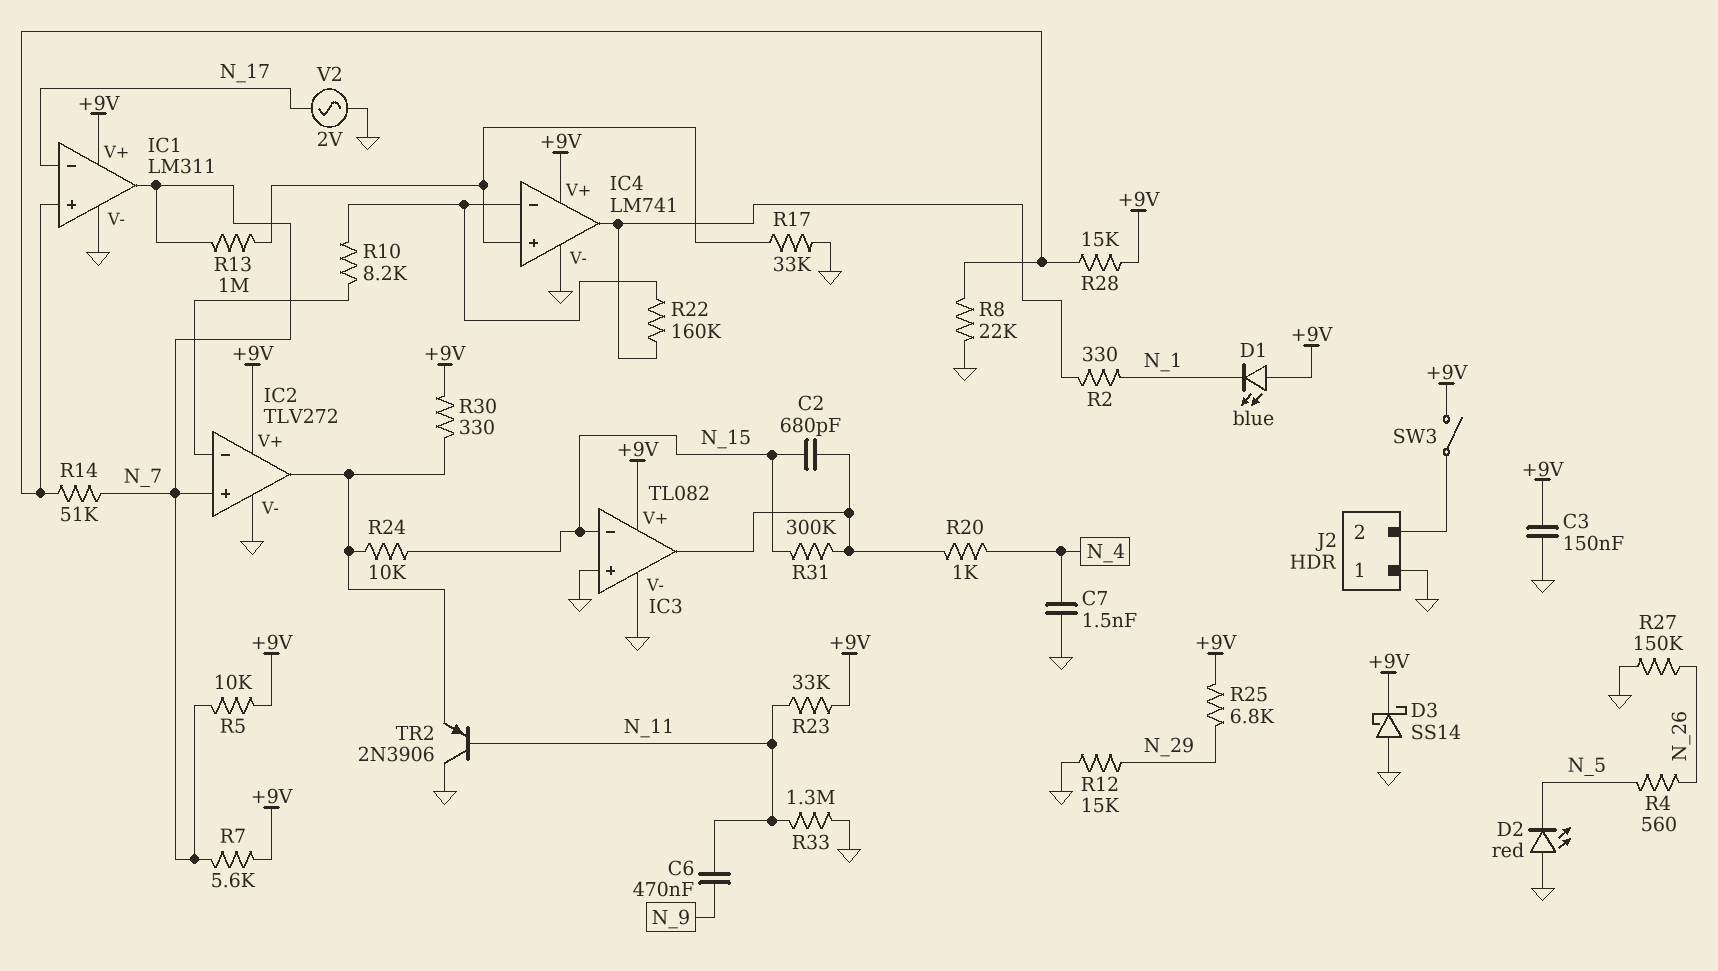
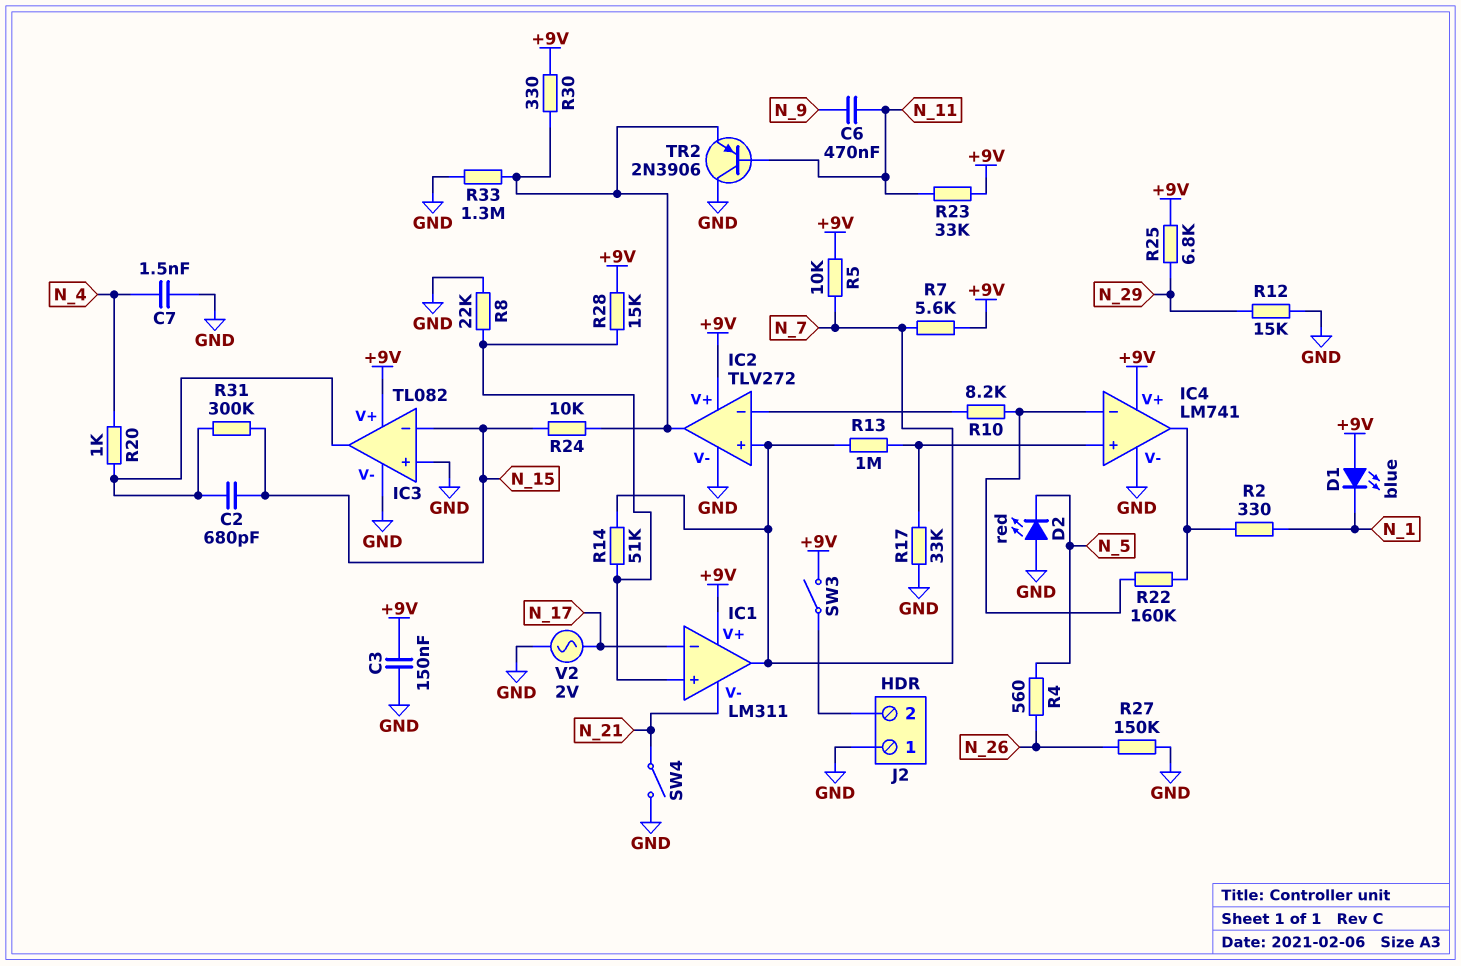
D3: schottky SS14 (A GND, K +9V) -> none
IC1 pin V-: GND -> N_21
R33: 1.3M (GND, N_11) -> 1.3M (GND, IC2/out)
SW4: none -> switch (GND, N_21)

